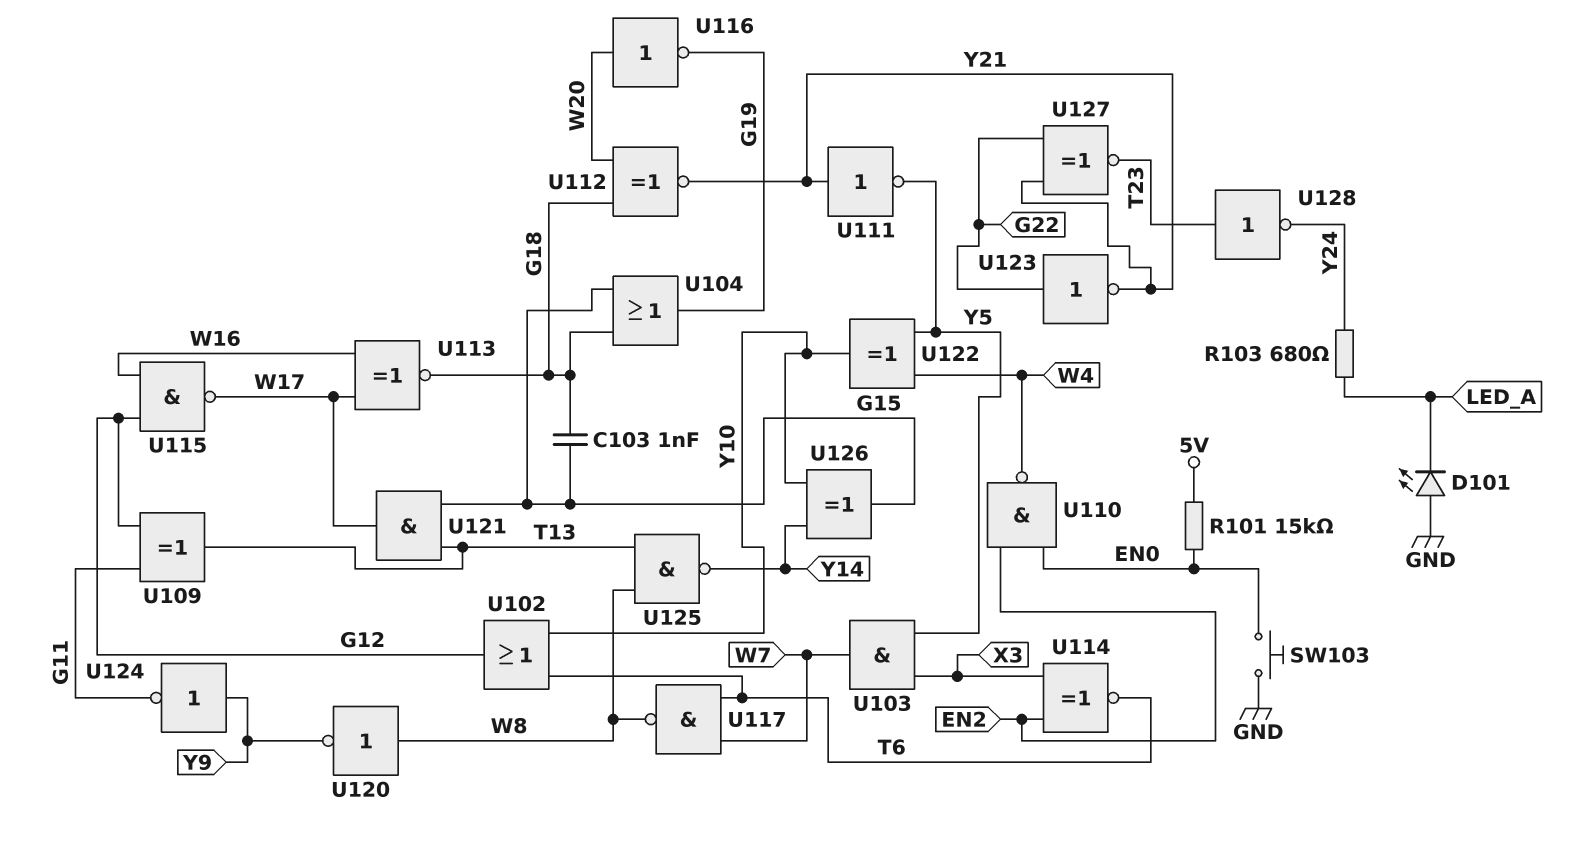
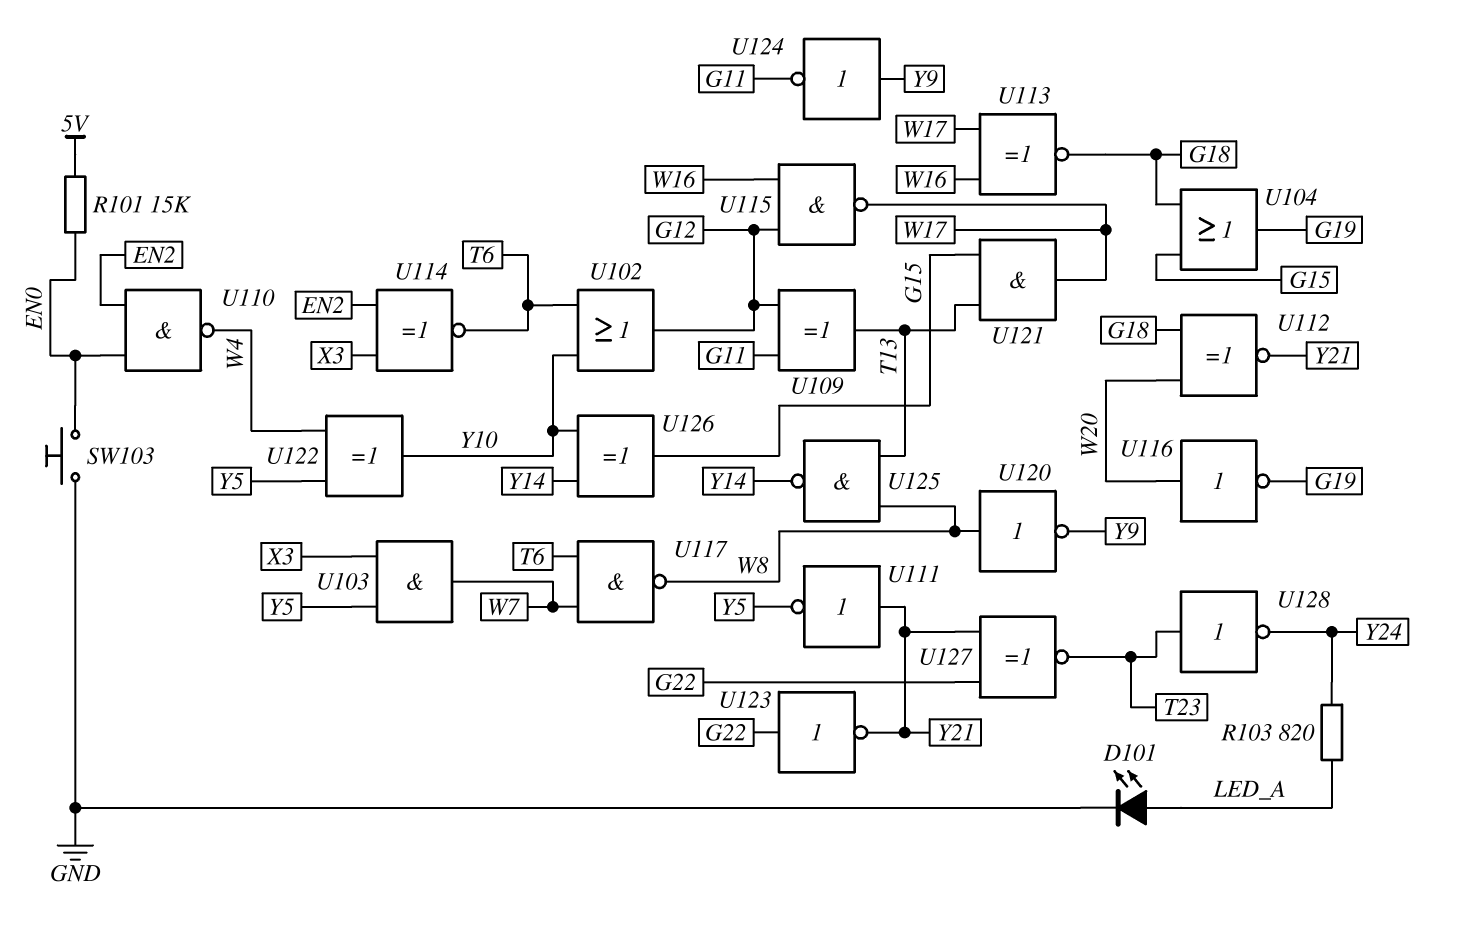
C103: 1nF (G15, G18) -> none
D101: LED (A GND, K LED_A) -> LED (A LED_A, K GND)
R103: 680 (LED_A, Y24) -> 820 (LED_A, Y24)

